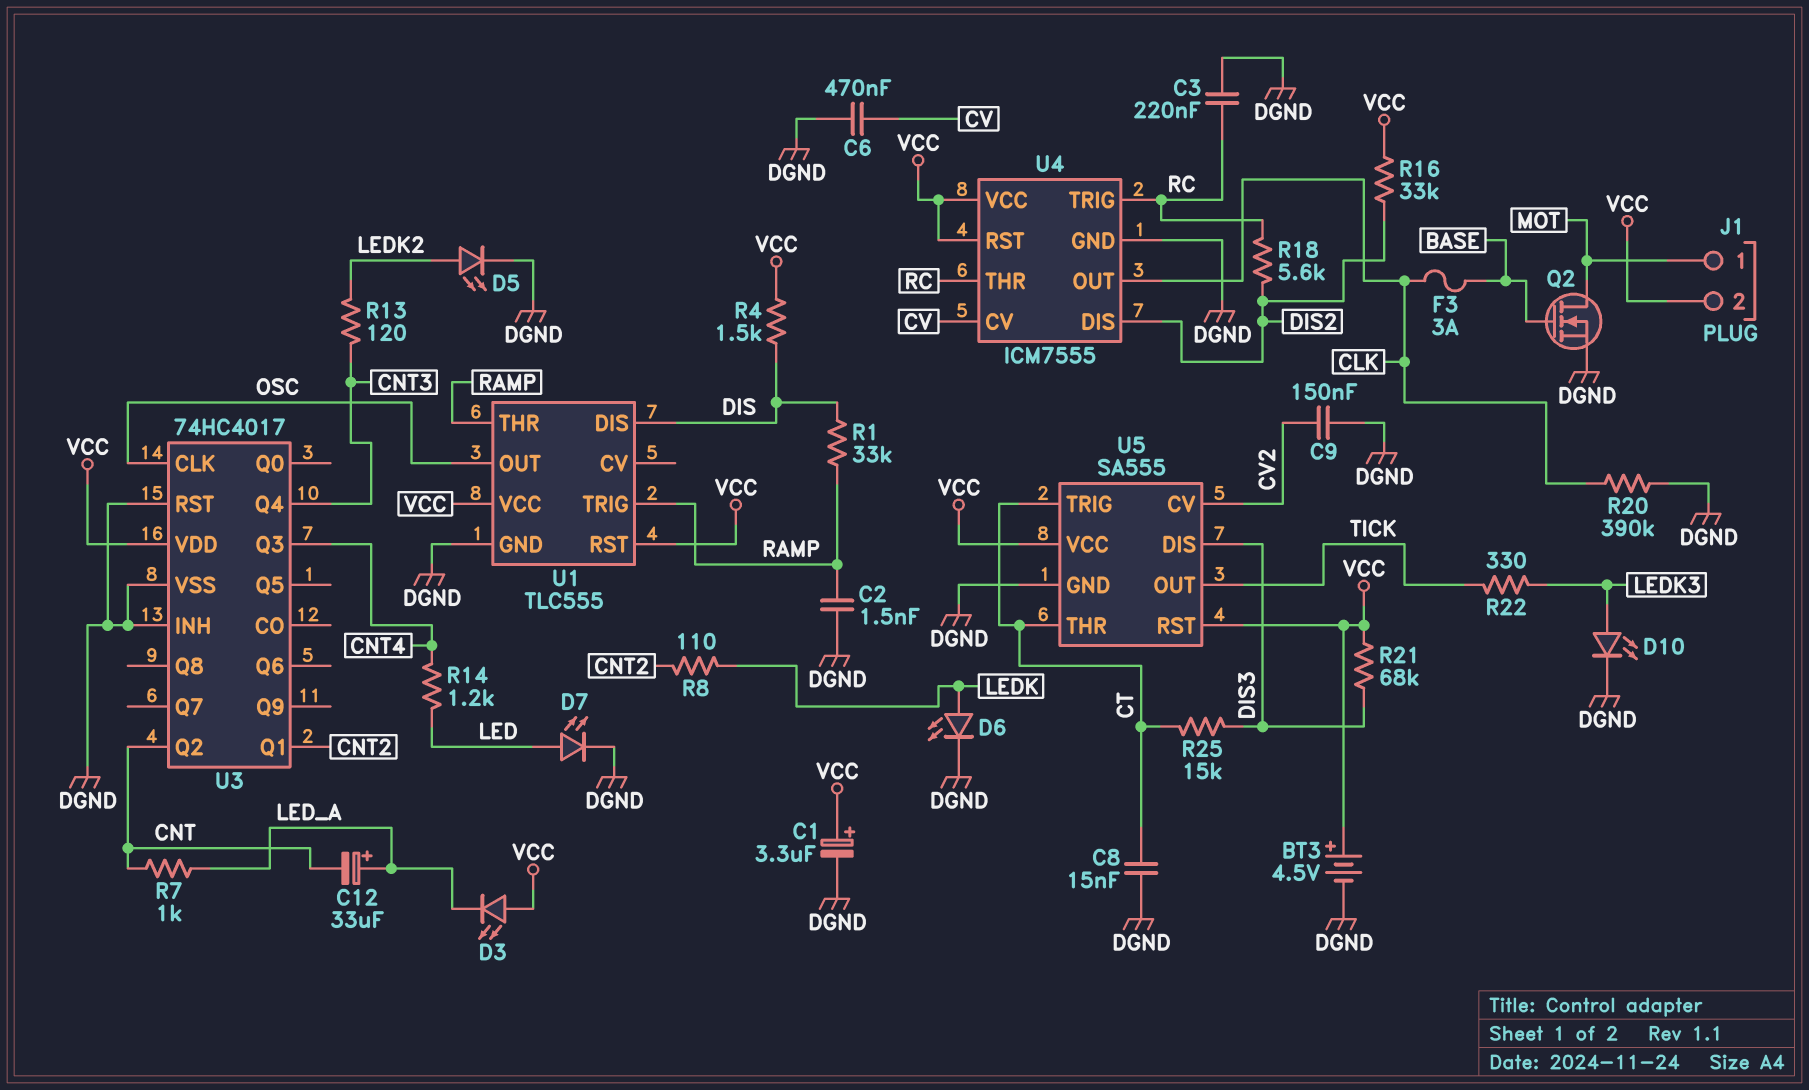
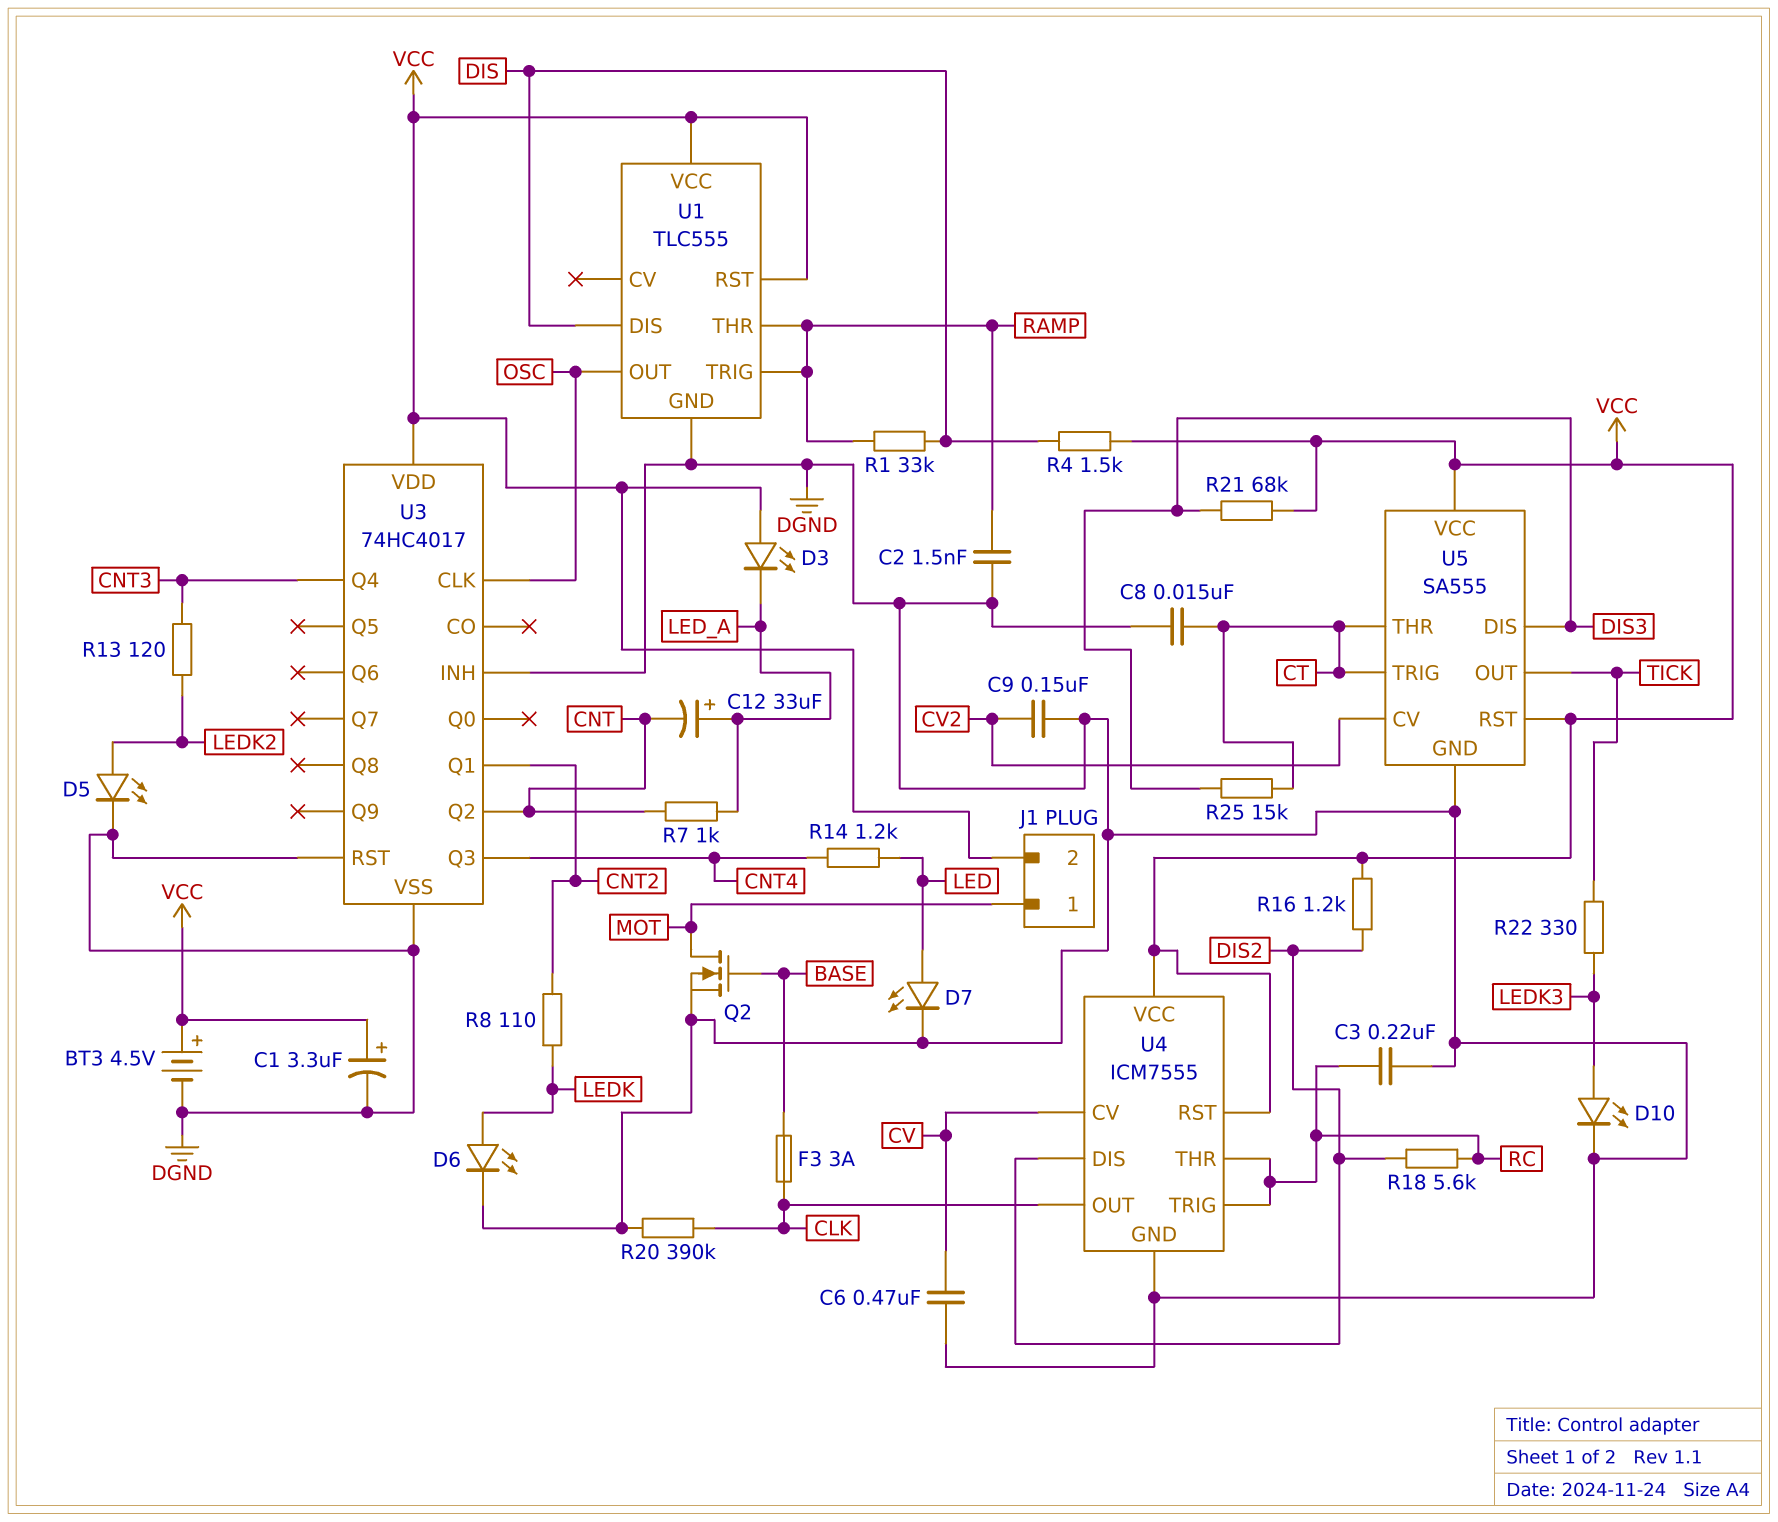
R16: 33k (DIS2, VCC) -> 1.2k (DIS2, VCC)

